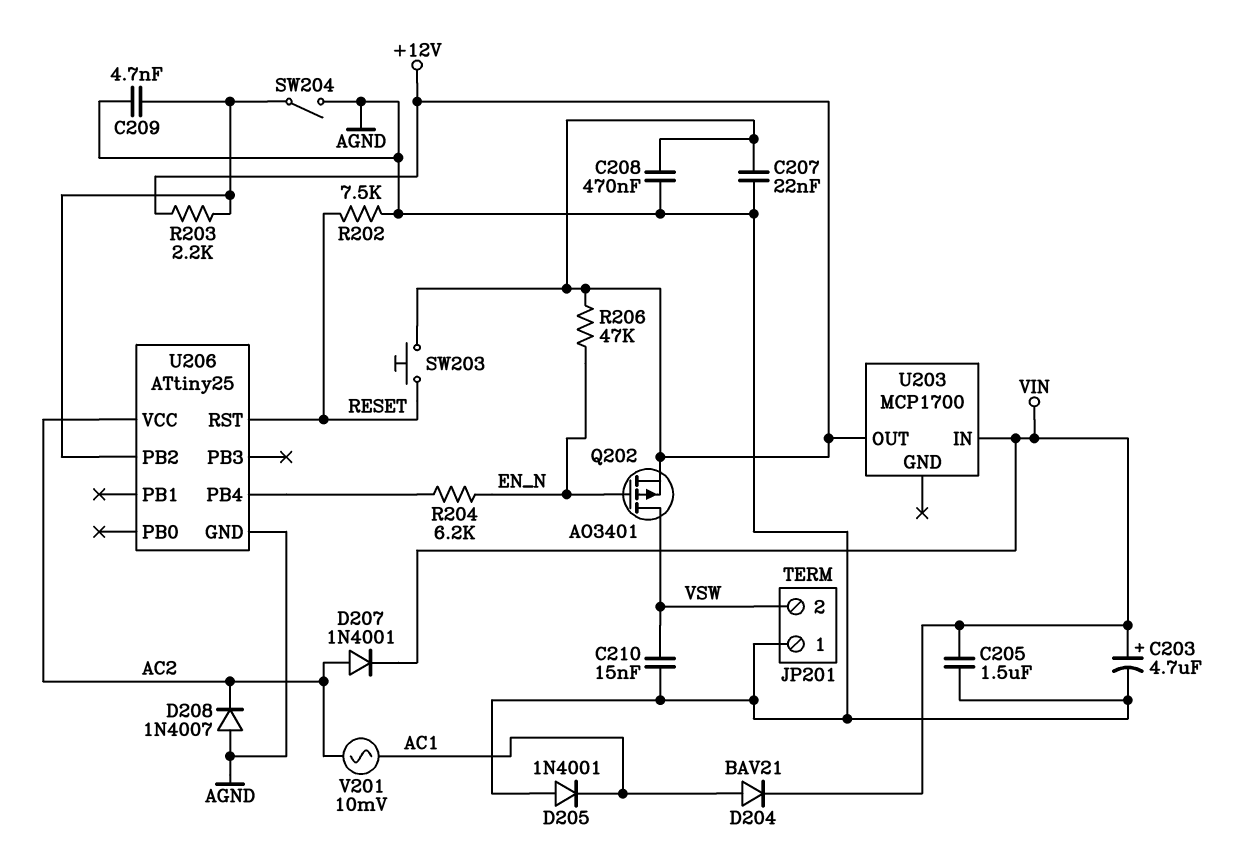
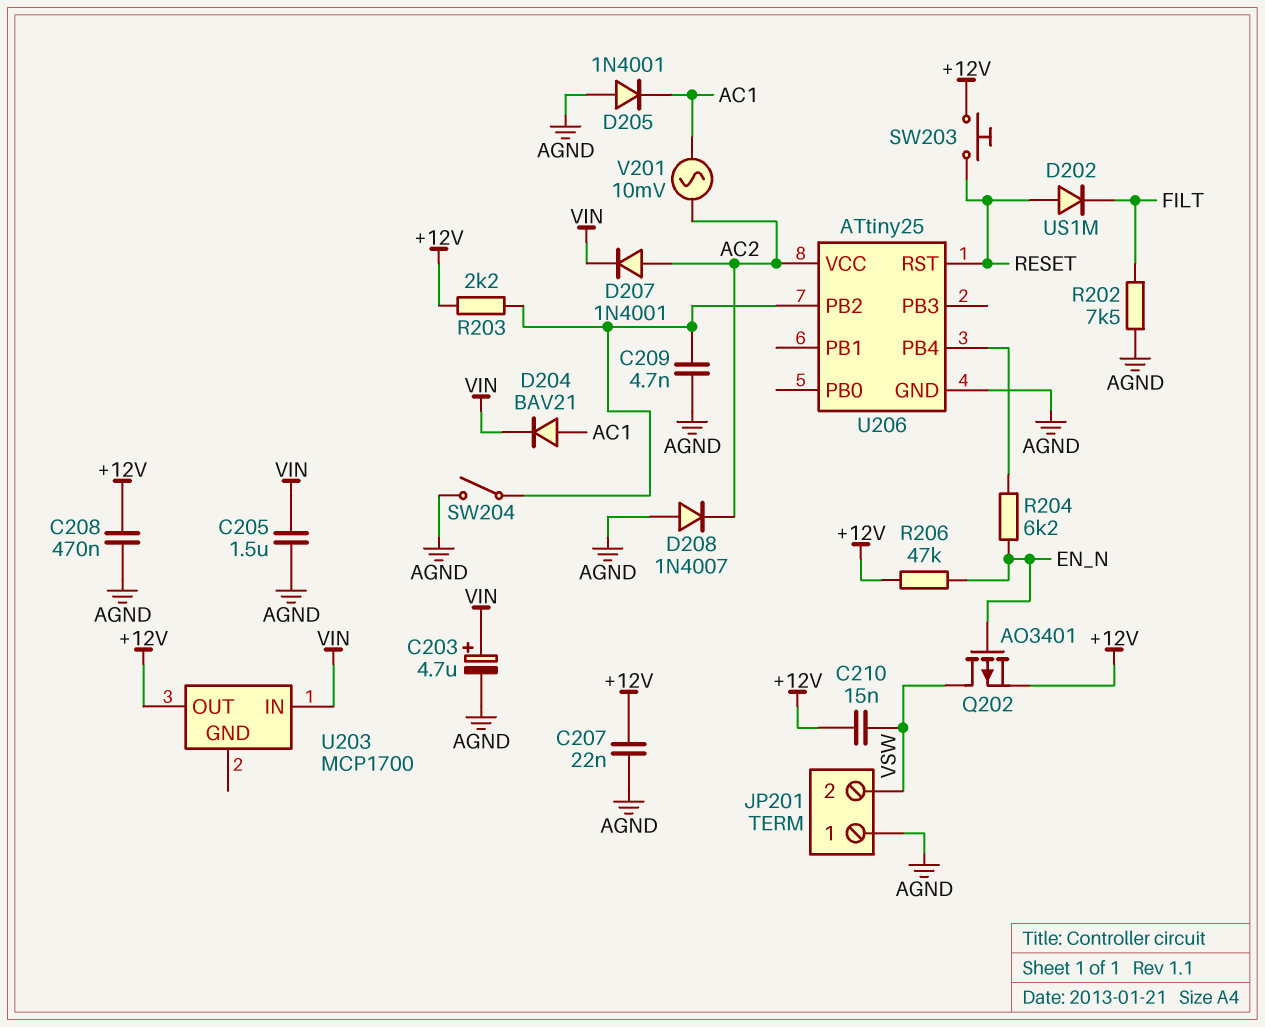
C210: 15nF (AGND, VSW) -> 15nF (+12V, VSW)
D202: none -> diode US1M (A RESET, K FILT)
R202: 7.5k (AGND, RESET) -> 7.5k (AGND, FILT)

